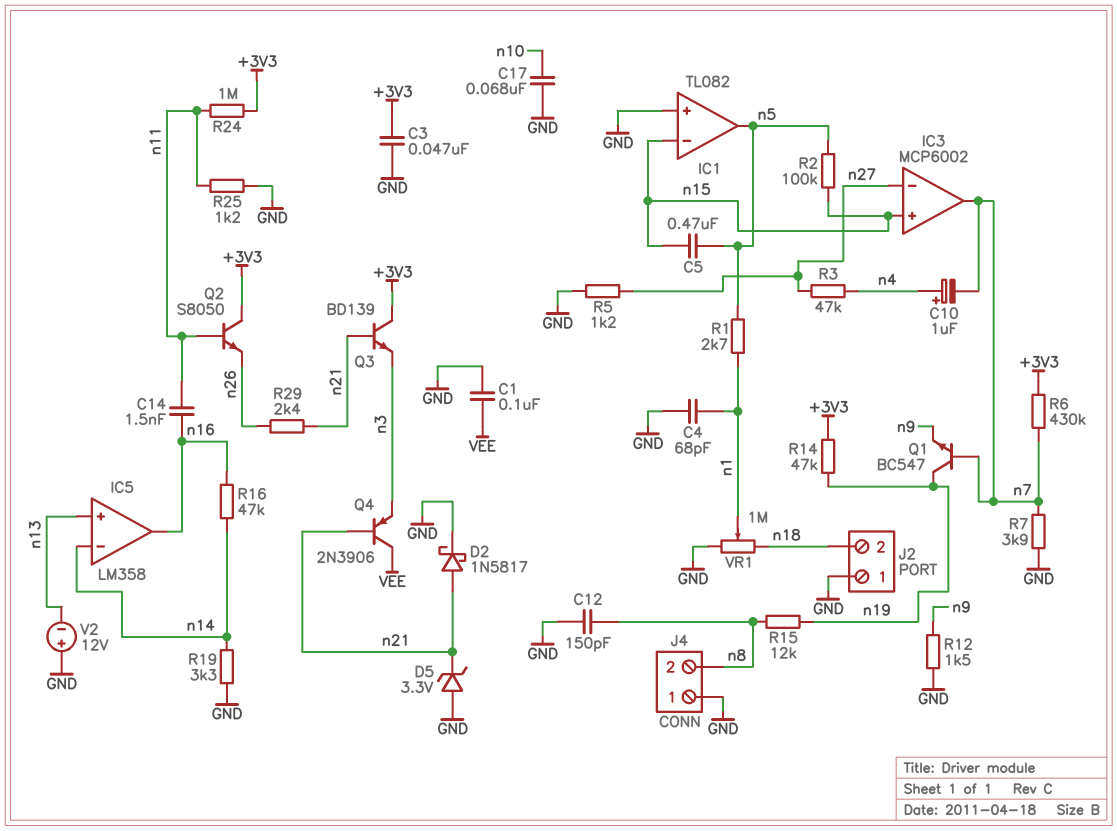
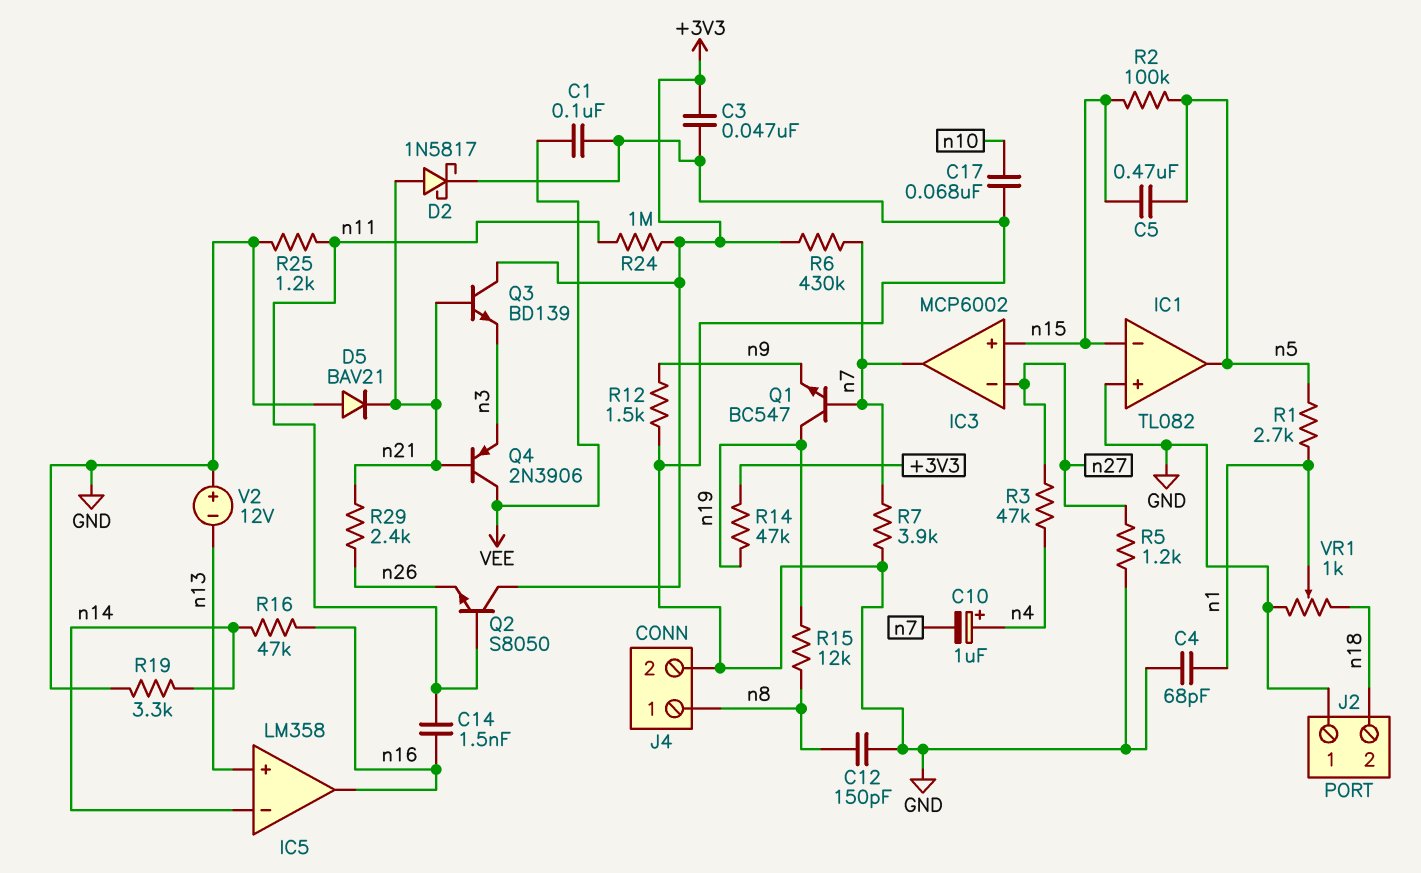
D5: zener 3.3V (A GND, K n21) -> diode BAV21 (A GND, K n21)
J4 pin 1: GND -> n8
J4 pin 2: n8 -> GND
VR1: 1M (GND, n18, wiper n1) -> 1k (GND, n18, wiper n1)

